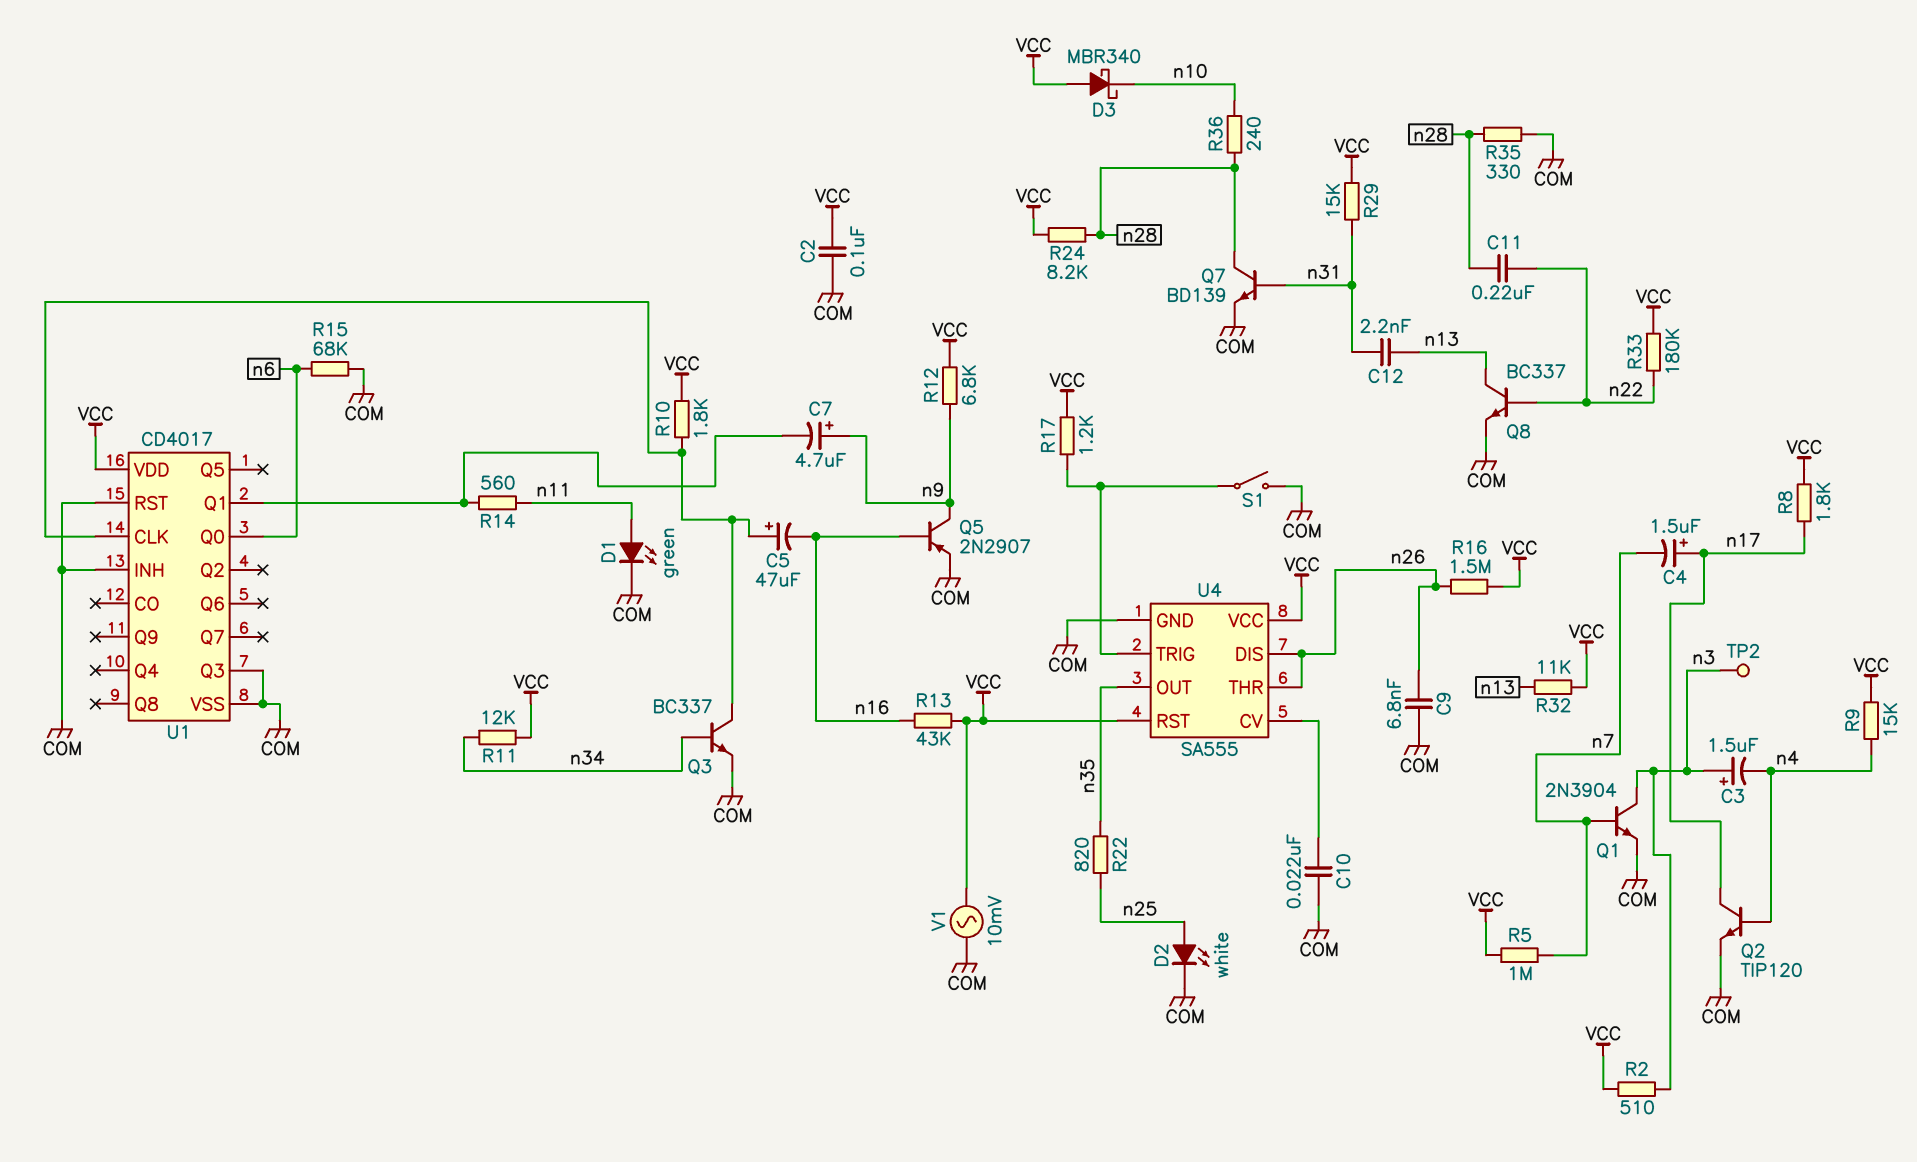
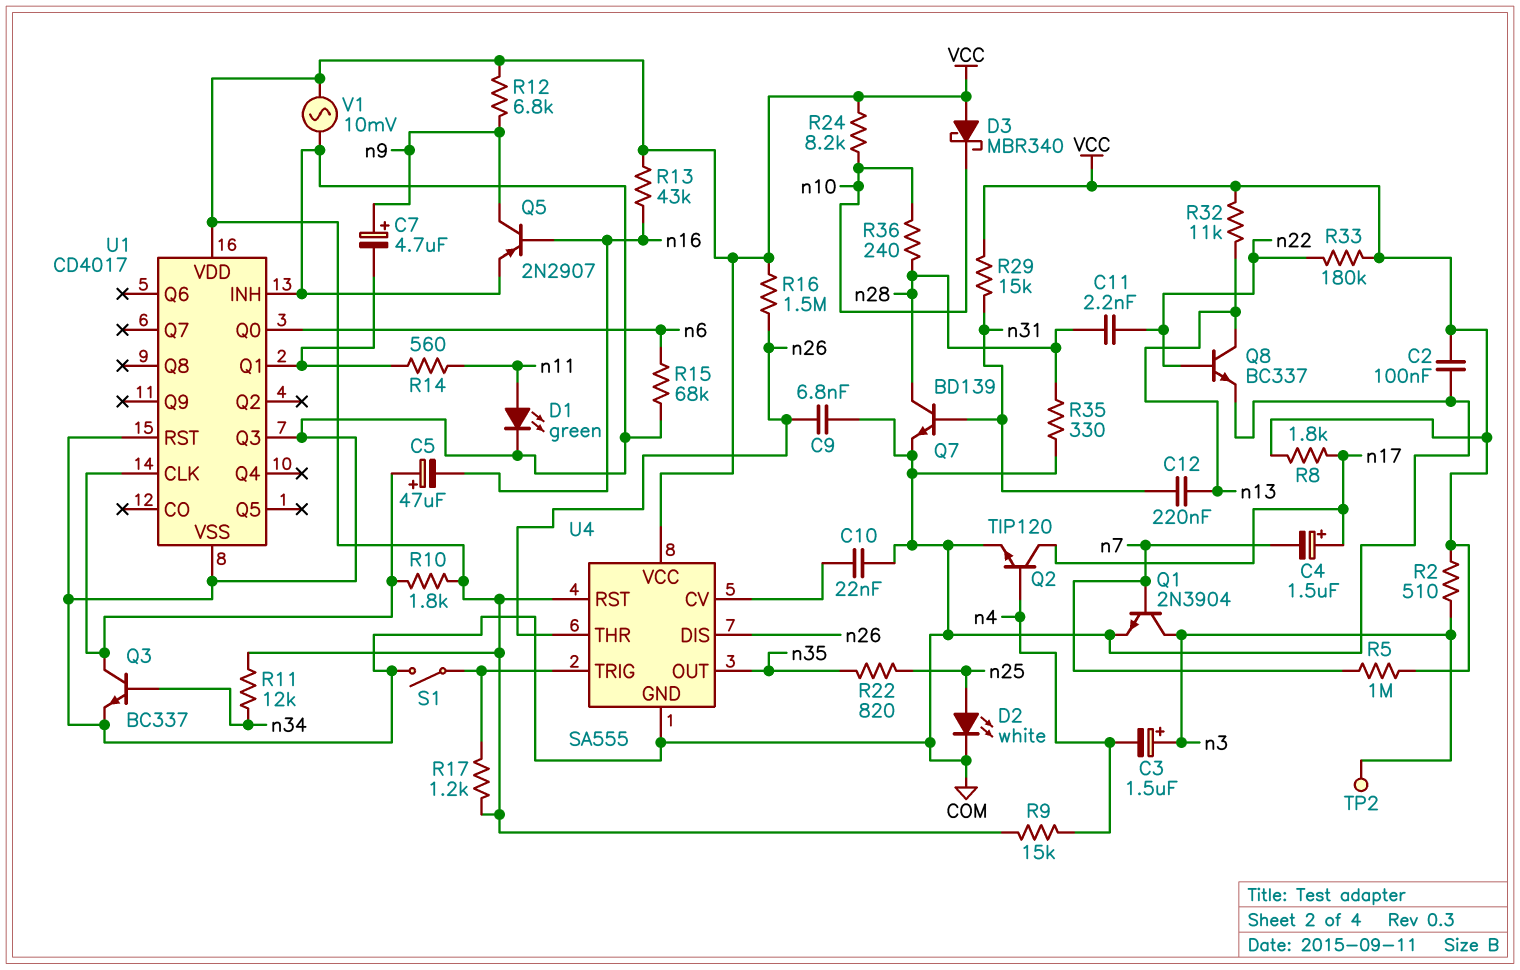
C11: 220nF (n22, n28) -> 2.2nF (n22, n28)
C12: 2.2nF (n13, n31) -> 220nF (n13, n31)
R24: 8.2k (VCC, n28) -> 8.2k (VCC, n10)

